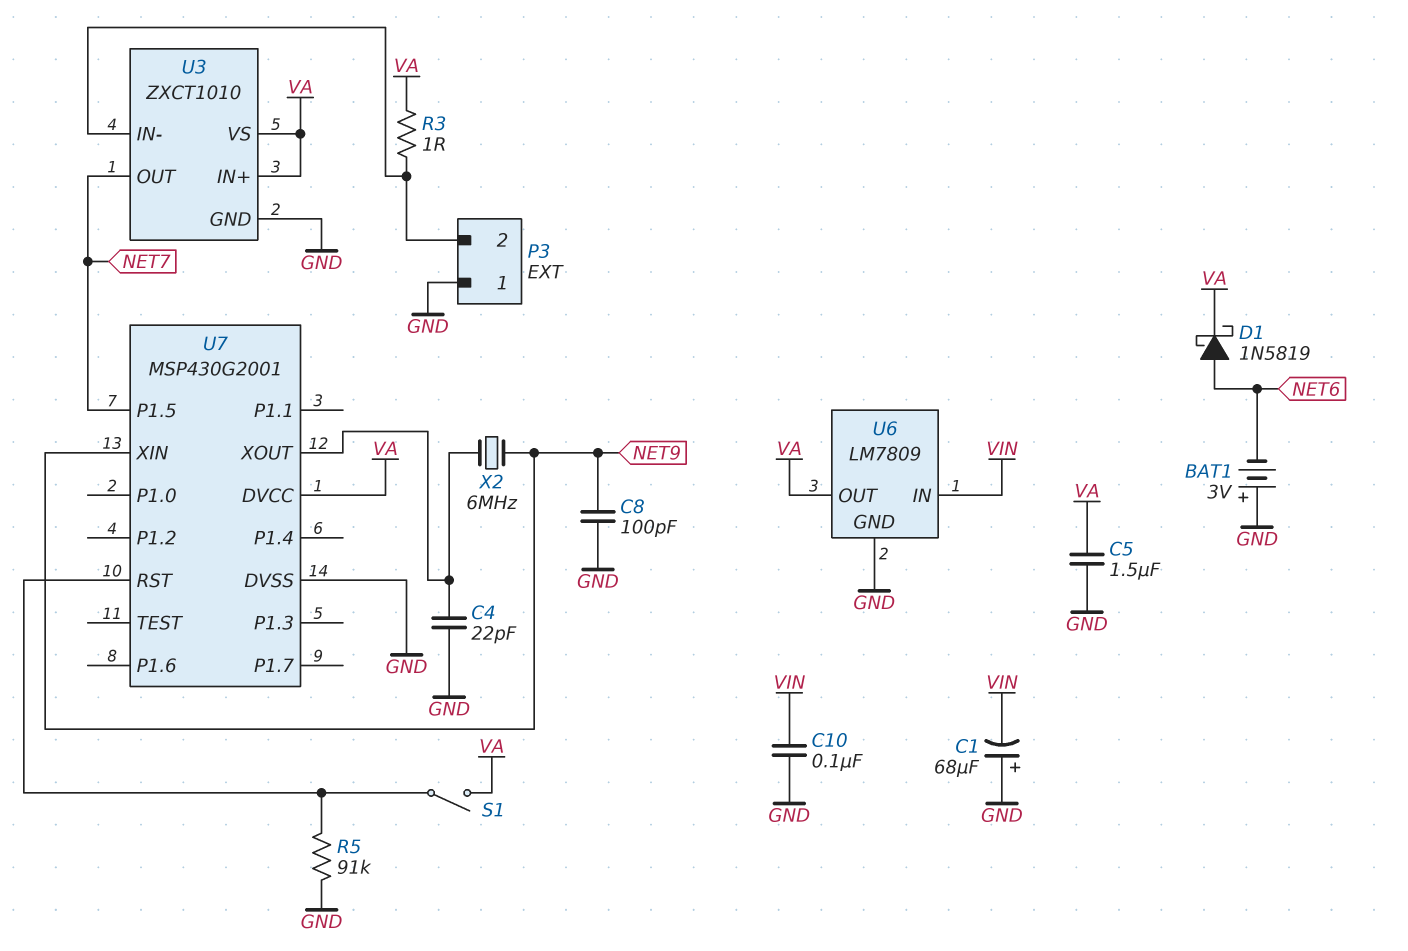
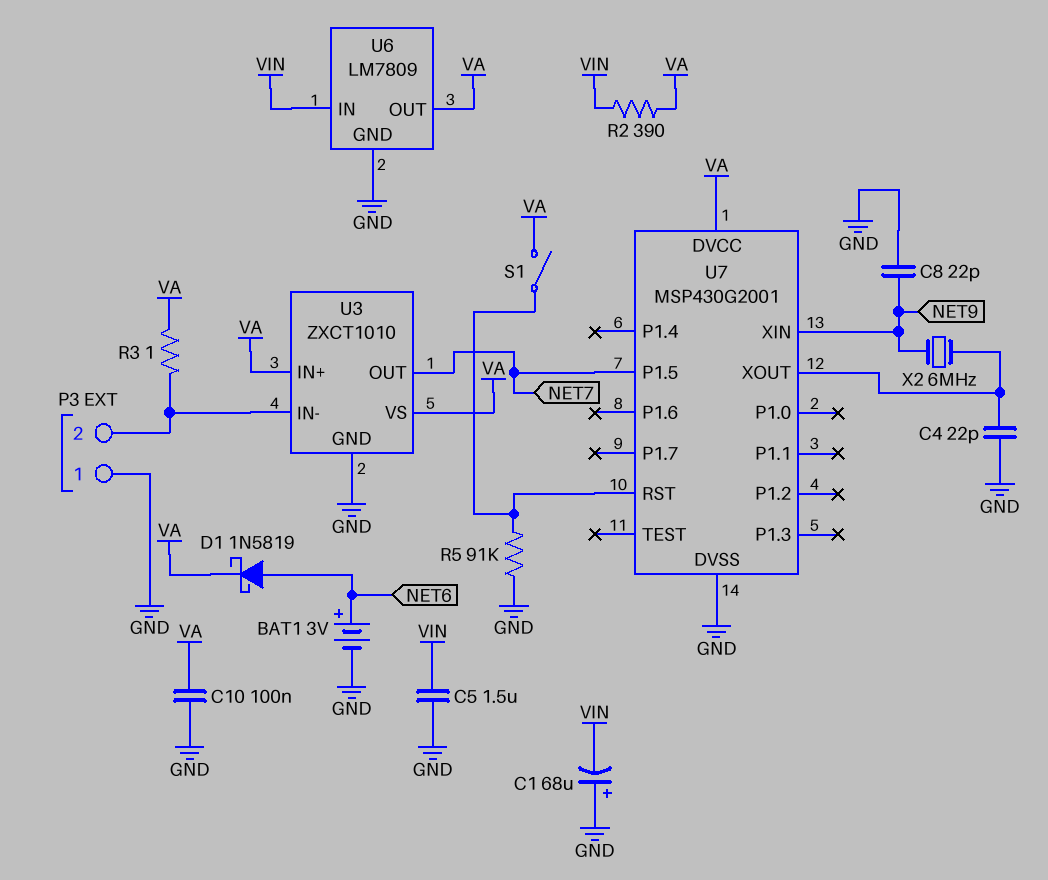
BAT1: 3V (plus GND, minus NET6) -> 3V (plus NET6, minus GND)
C5: 1.5uF (GND, VA) -> 1.5uF (GND, VIN)
C8: 100pF (GND, NET9) -> 22pF (GND, NET9)
C10: 100nF (GND, VIN) -> 100nF (GND, VA)
R2: none -> 390 (VA, VIN)

